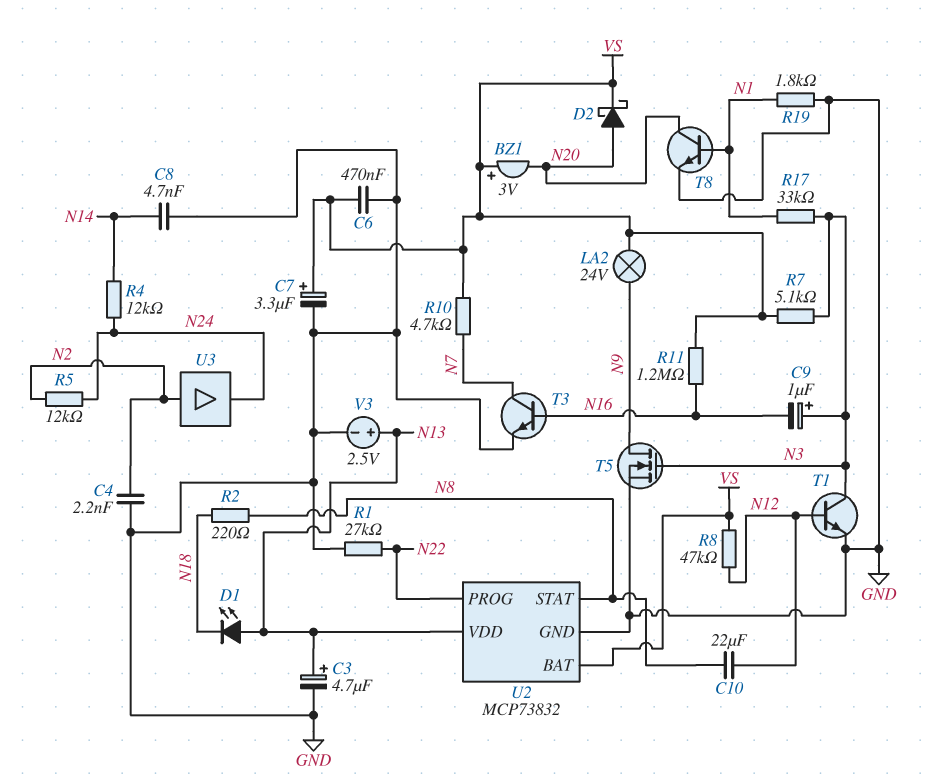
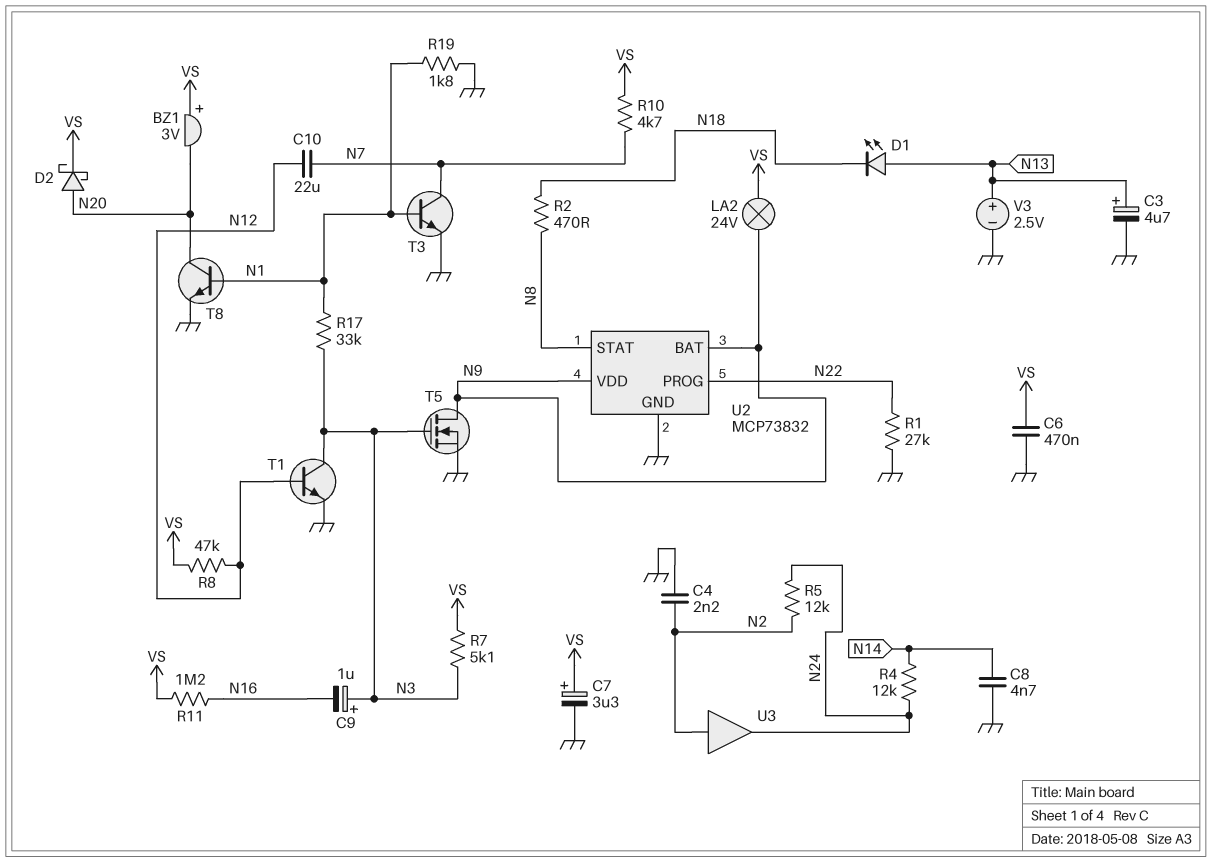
C10: 22uF (N8, N12) -> 22uF (N7, N12)
R2: 220 (N8, N18) -> 470 (N8, N18)
T3: NPN (B N16, C N7, E GND) -> NPN (B N1, C N7, E GND)
U2 pin BAT: VS -> N9
U2 pin VDD: N13 -> N9

